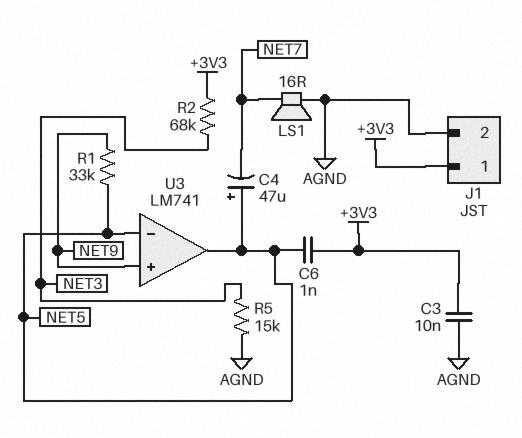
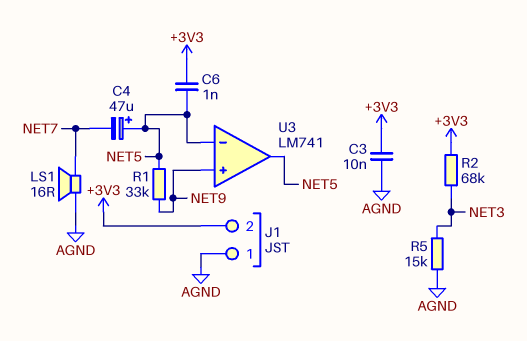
J1 pin 1: +3V3 -> AGND
J1 pin 2: AGND -> +3V3

